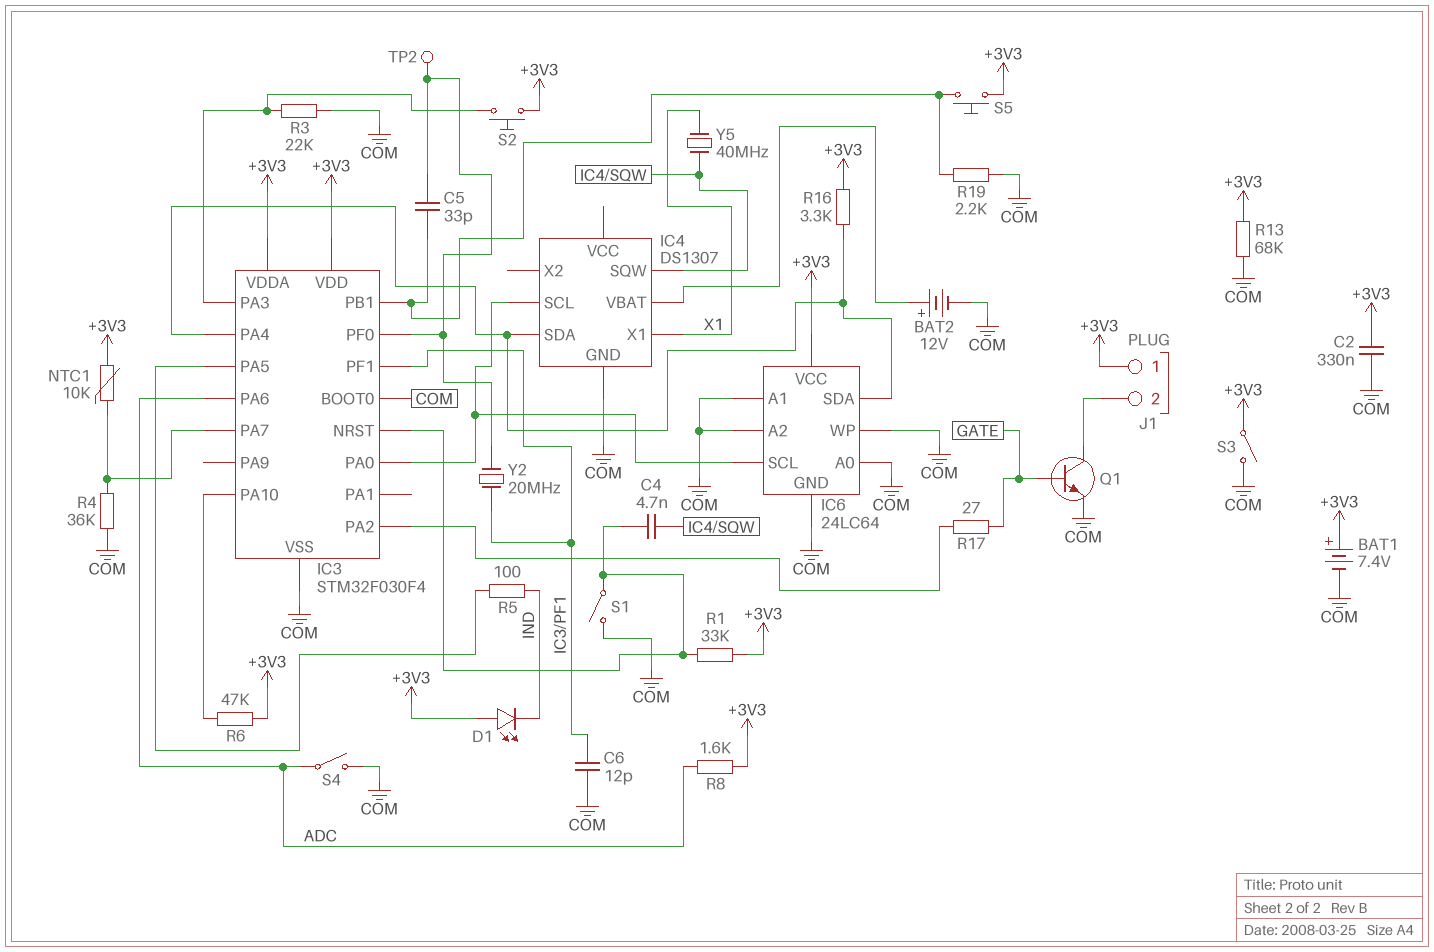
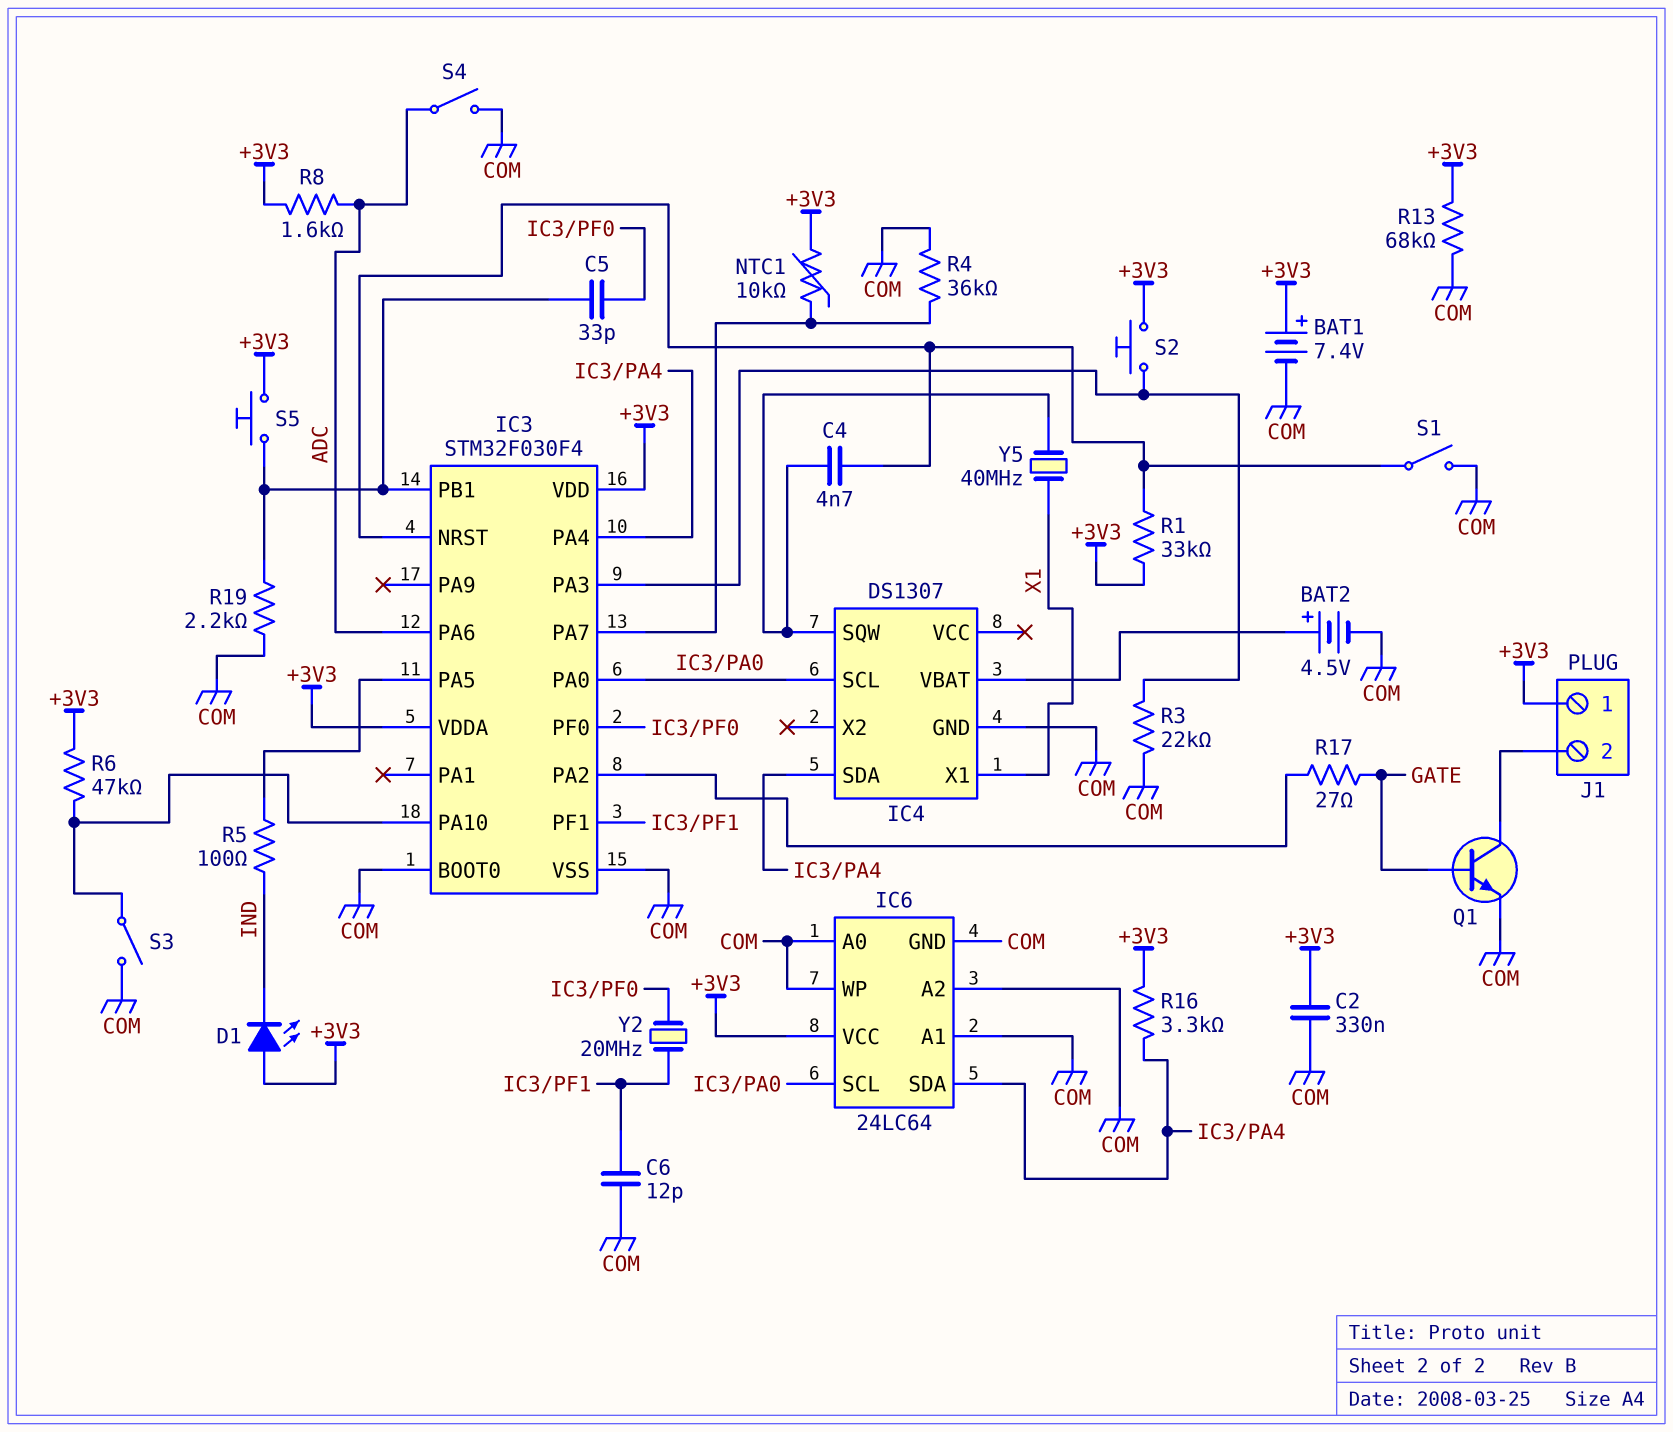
BAT2: 12V (plus IC4/VBAT, minus COM) -> 4.5V (plus IC4/VBAT, minus COM)
S3: switch (+3V3, COM) -> switch (COM, IC3/PA10)
TP2: test point (IC3/PF0) -> none

